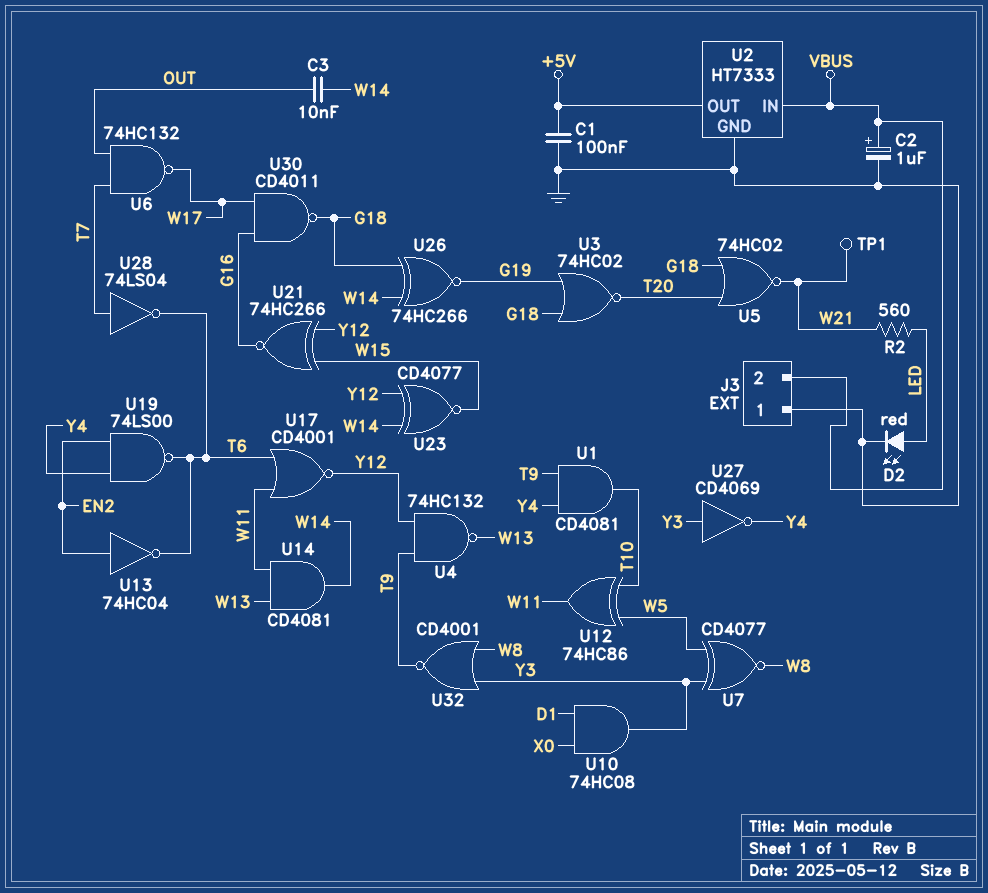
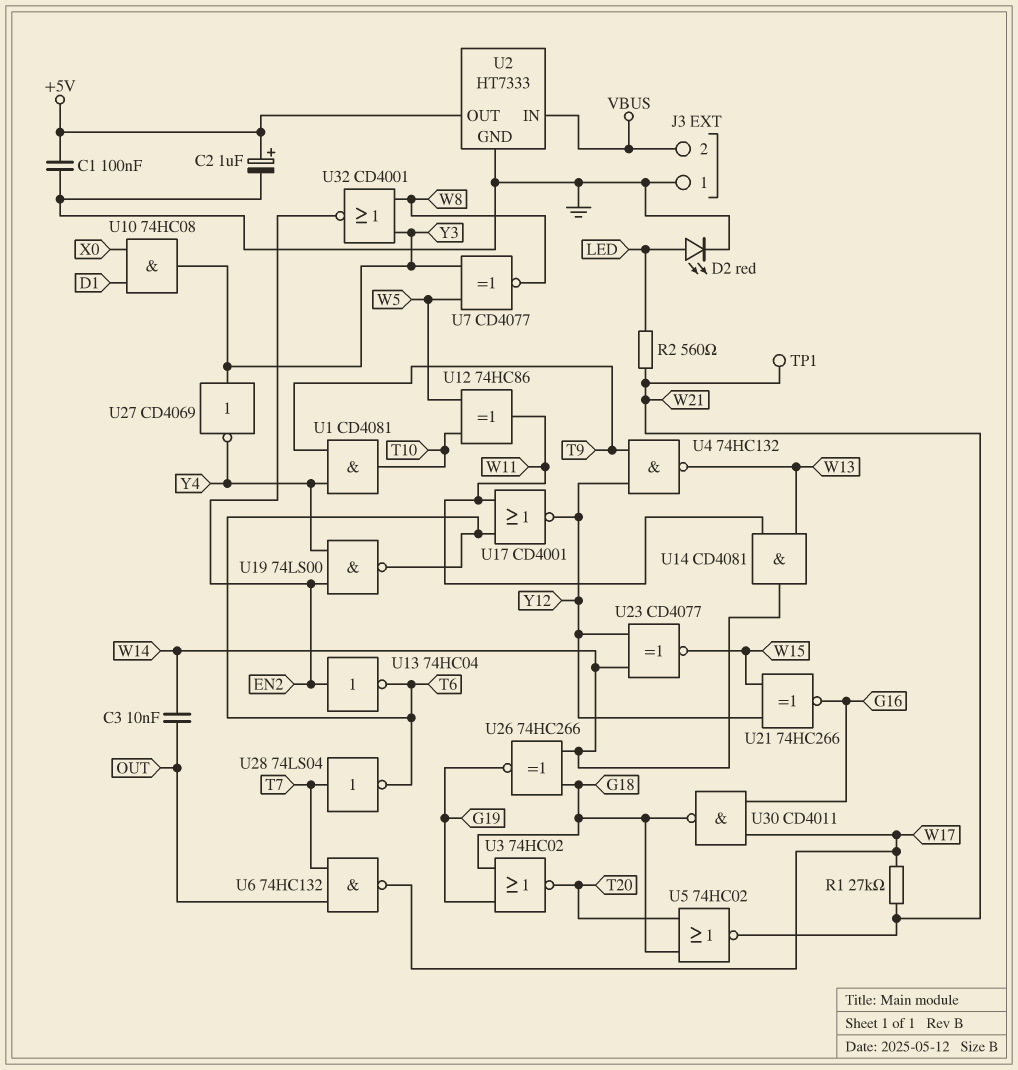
C2: 1uF (plus VBUS, minus GND) -> 1uF (plus +5V, minus GND)
R1: none -> 27k (W17, W21)
U32: NOR CD4001 (in W8, in Y3, out T9) -> NOR CD4001 (in W8, in Y3, out EN2)

